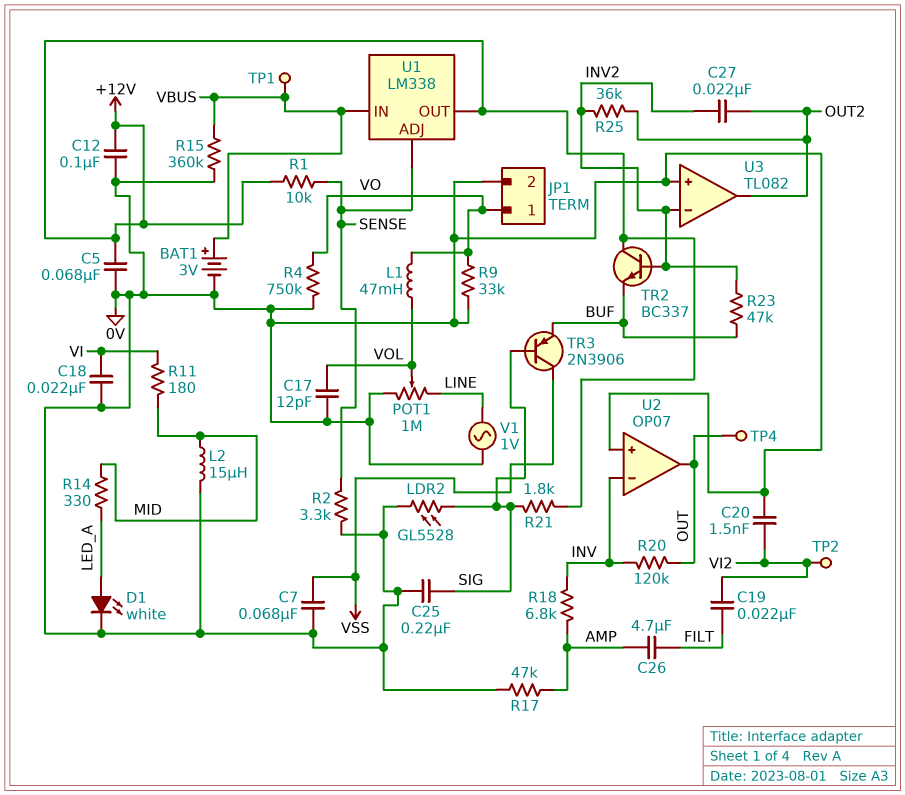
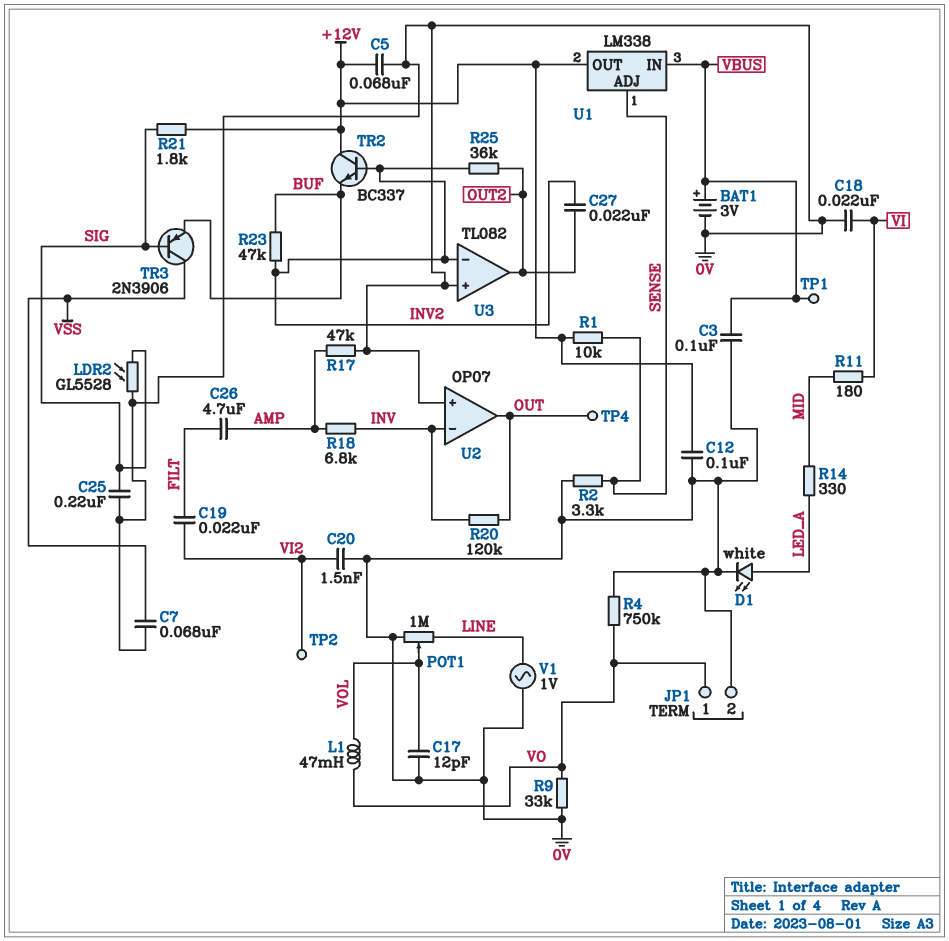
C3: none -> 100nF (0V, VBUS)
L2: 15uH (0V, MID) -> none
R15: 360k (0V, VBUS) -> none

